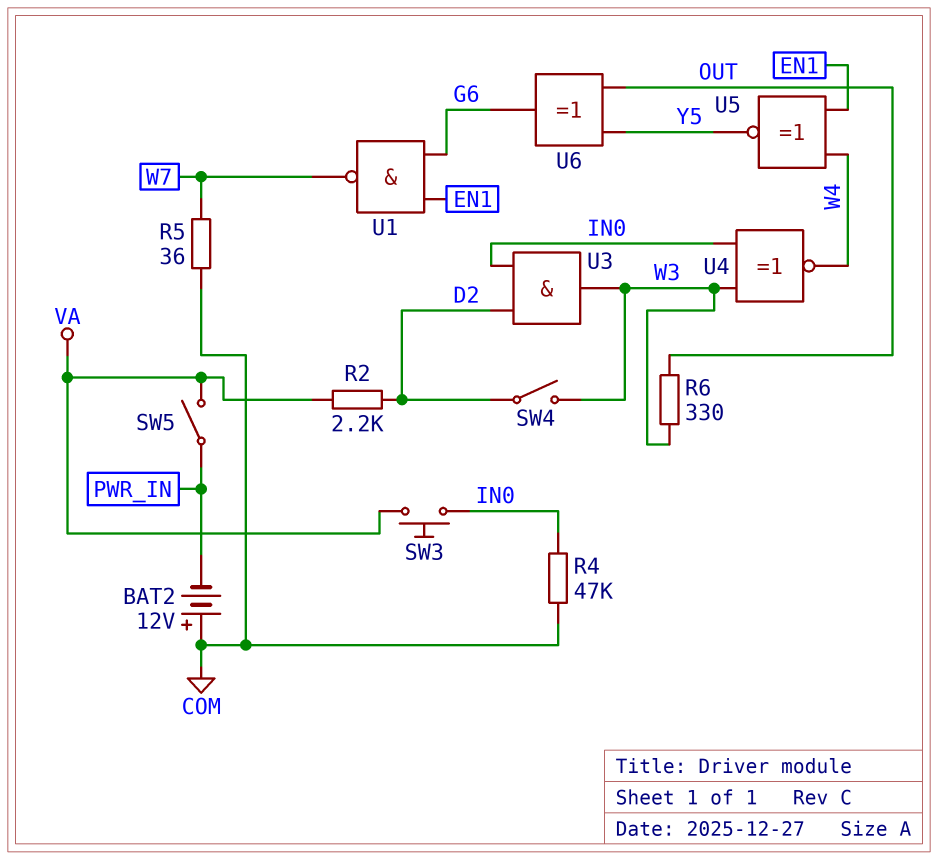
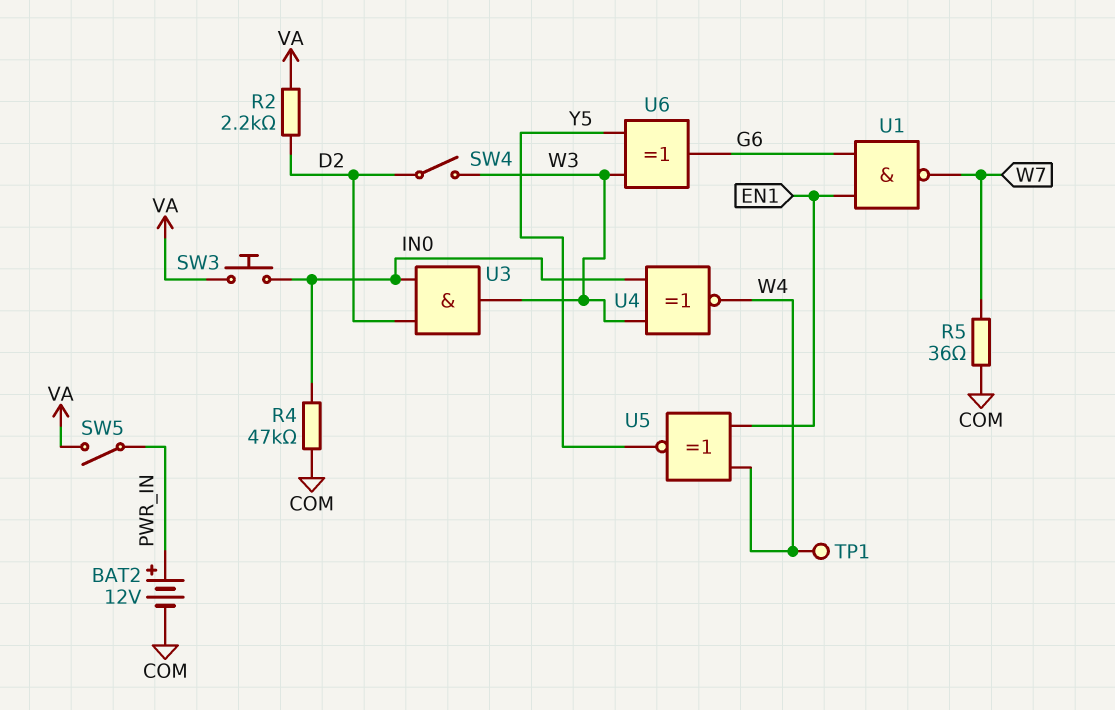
BAT2: 12V (plus COM, minus PWR_IN) -> 12V (plus PWR_IN, minus COM)
R6: 330 (OUT, W3) -> none
TP1: none -> test point (W4)
U6: XOR (in OUT, in Y5, out G6) -> XOR (in W3, in Y5, out G6)

